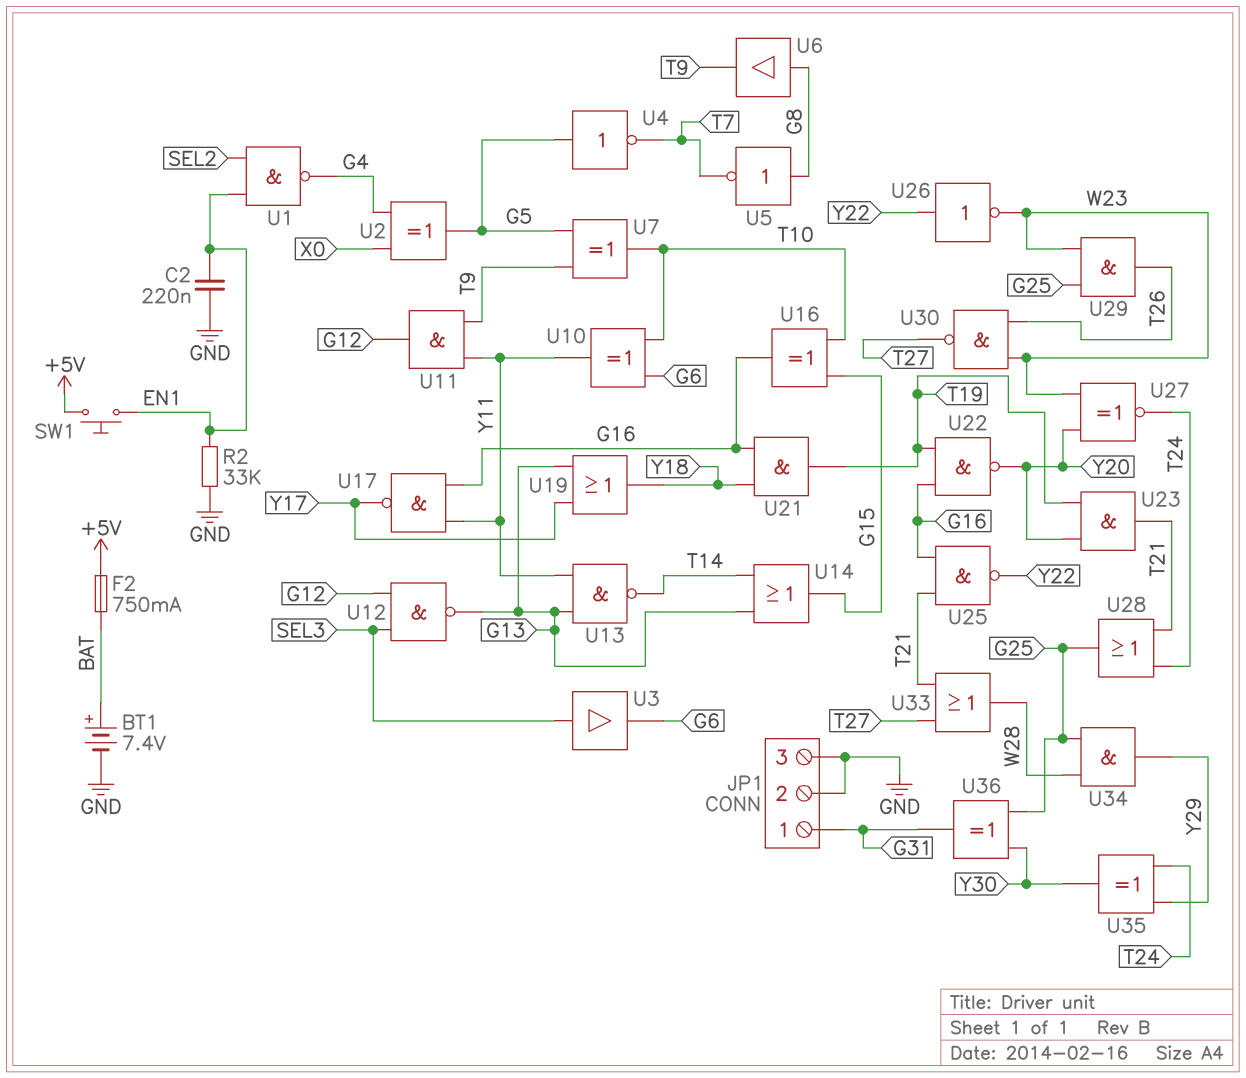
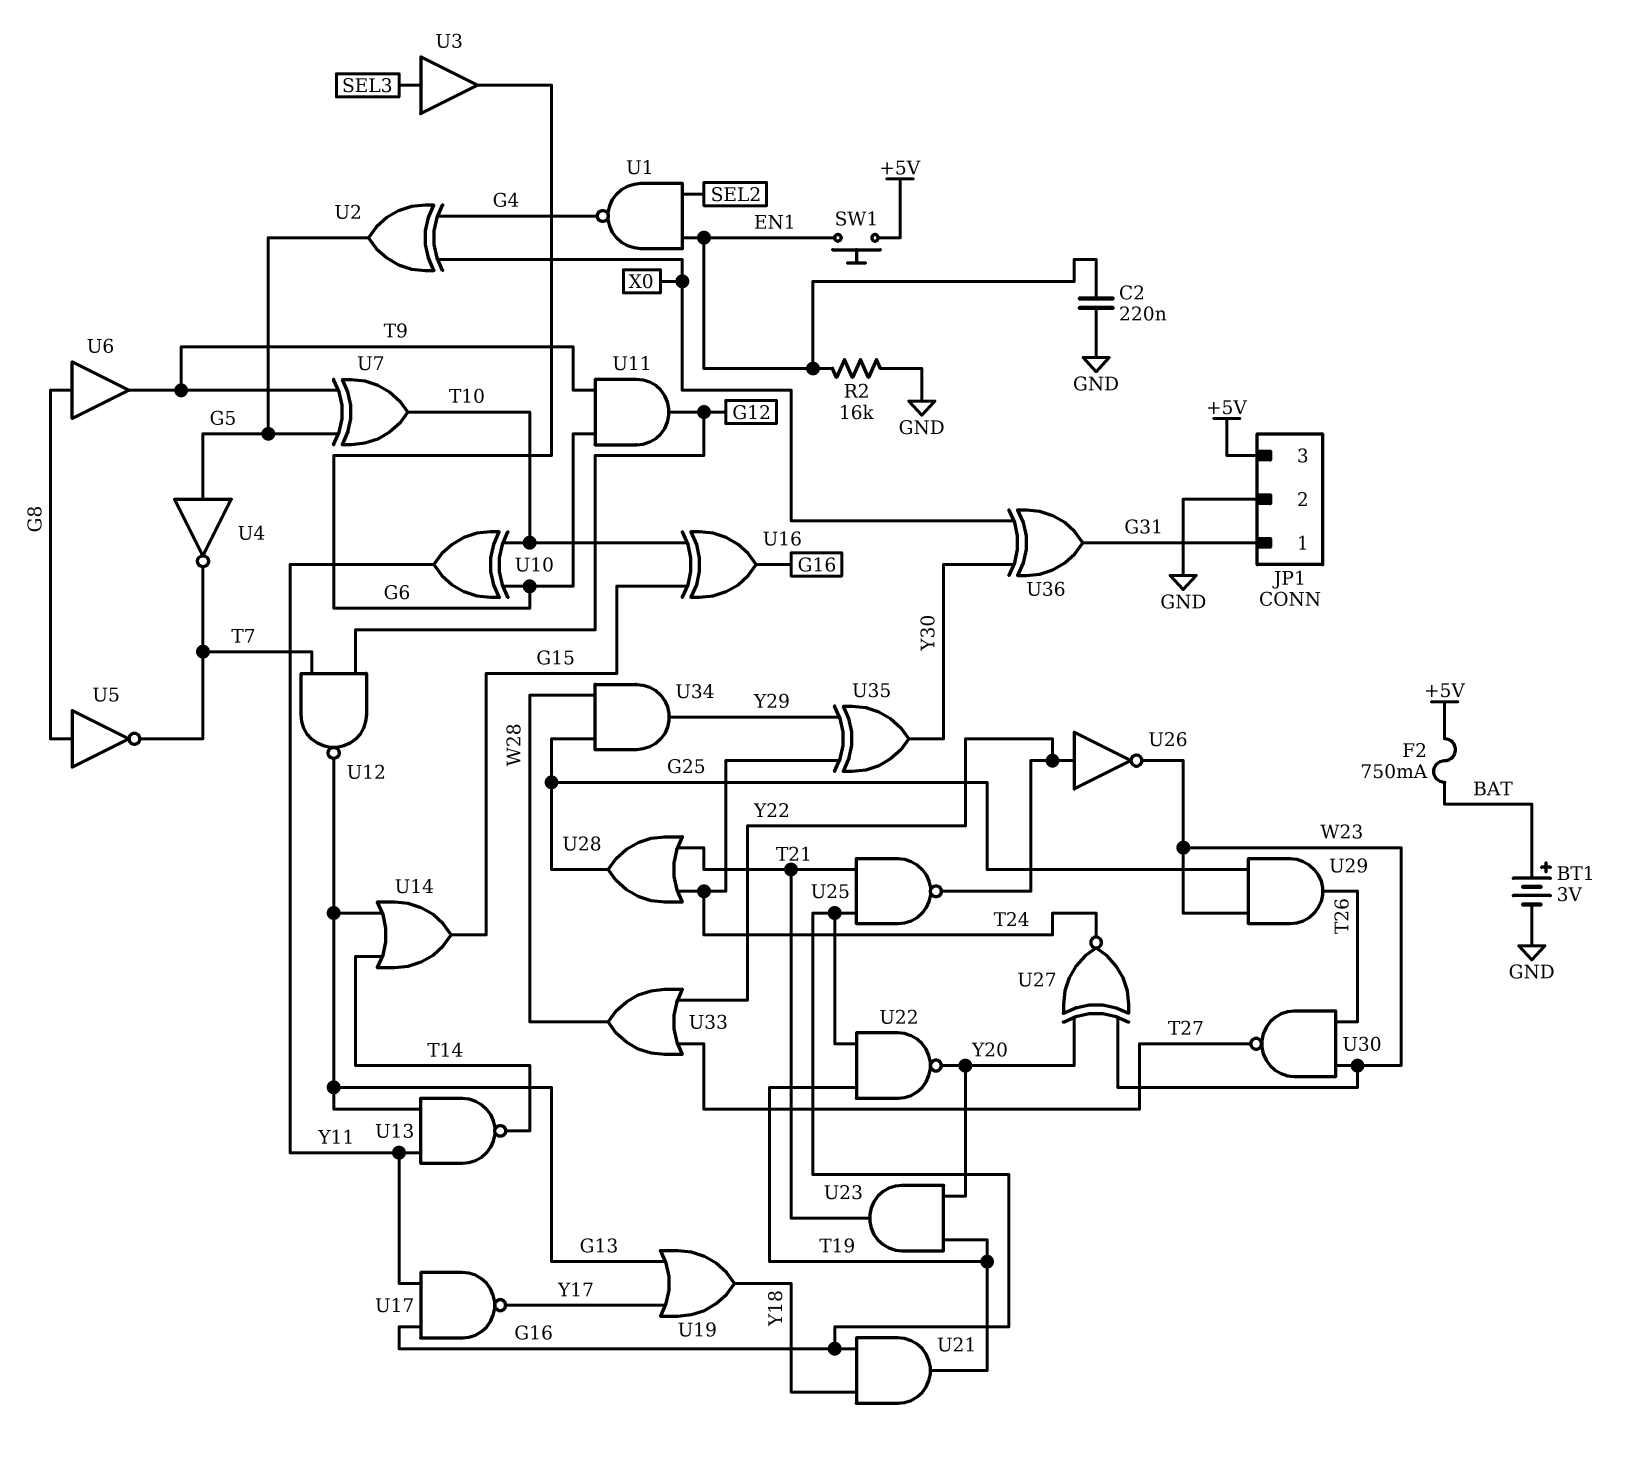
BT1: 7.4V (plus BAT, minus GND) -> 3V (plus BAT, minus GND)
JP1 pin 3: GND -> +5V
R2: 33k (EN1, GND) -> 16k (EN1, GND)
U11: AND (in T9, in Y11, out G12) -> AND (in G6, in T9, out G12)
U12: NAND (in G12, in SEL3, out G13) -> NAND (in G12, in T7, out G13)
U33: OR (in T21, in T27, out W28) -> OR (in T27, in Y22, out W28)
U36: XOR (in G25, in Y30, out G31) -> XOR (in X0, in Y30, out G31)

